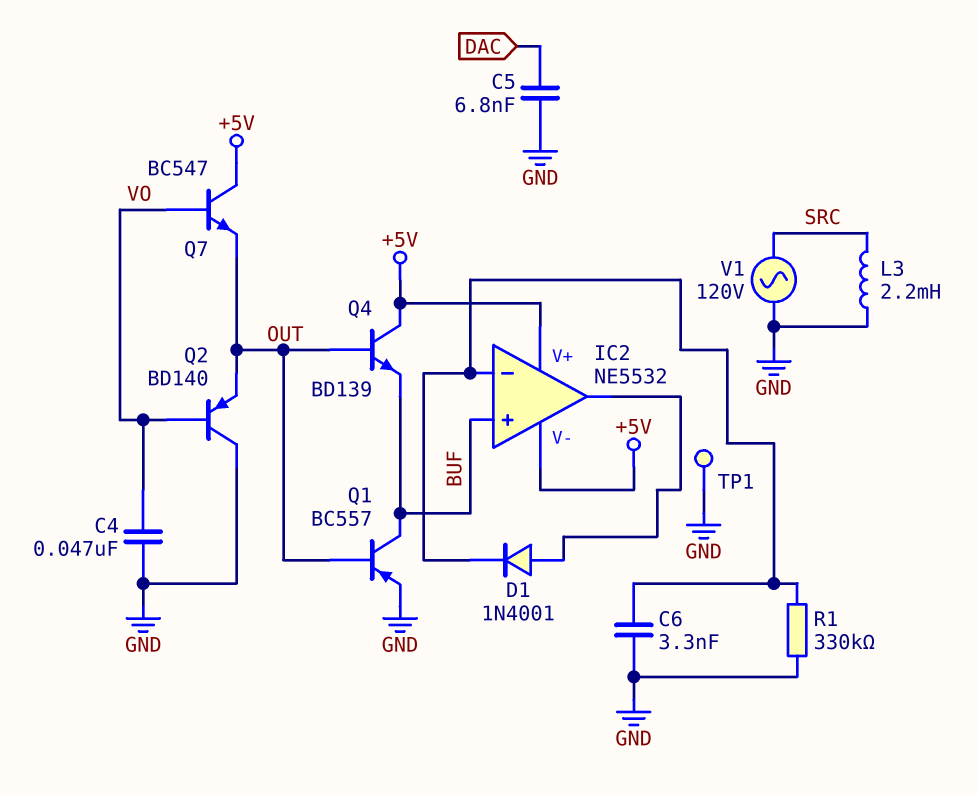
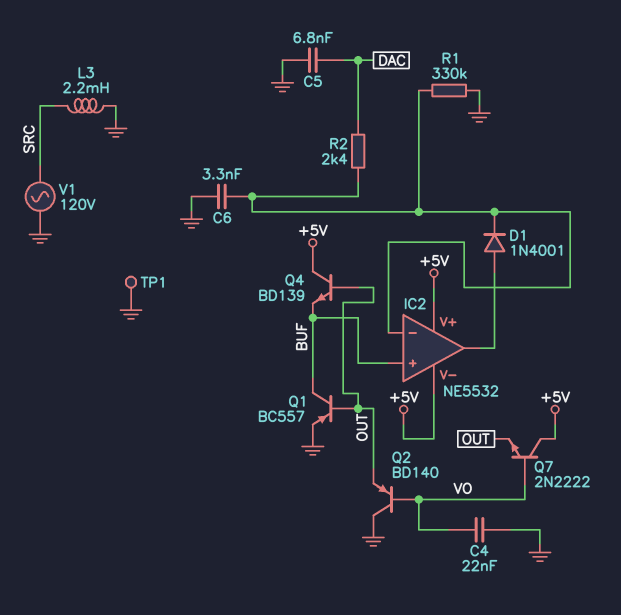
C4: 47nF (GND, VO) -> 22nF (GND, VO)
Q7: NPN BC547 (B VO, C +5V, E OUT) -> NPN 2N2222 (B VO, C +5V, E OUT)
R2: none -> 2.4k (DAC, IC2/in-)

